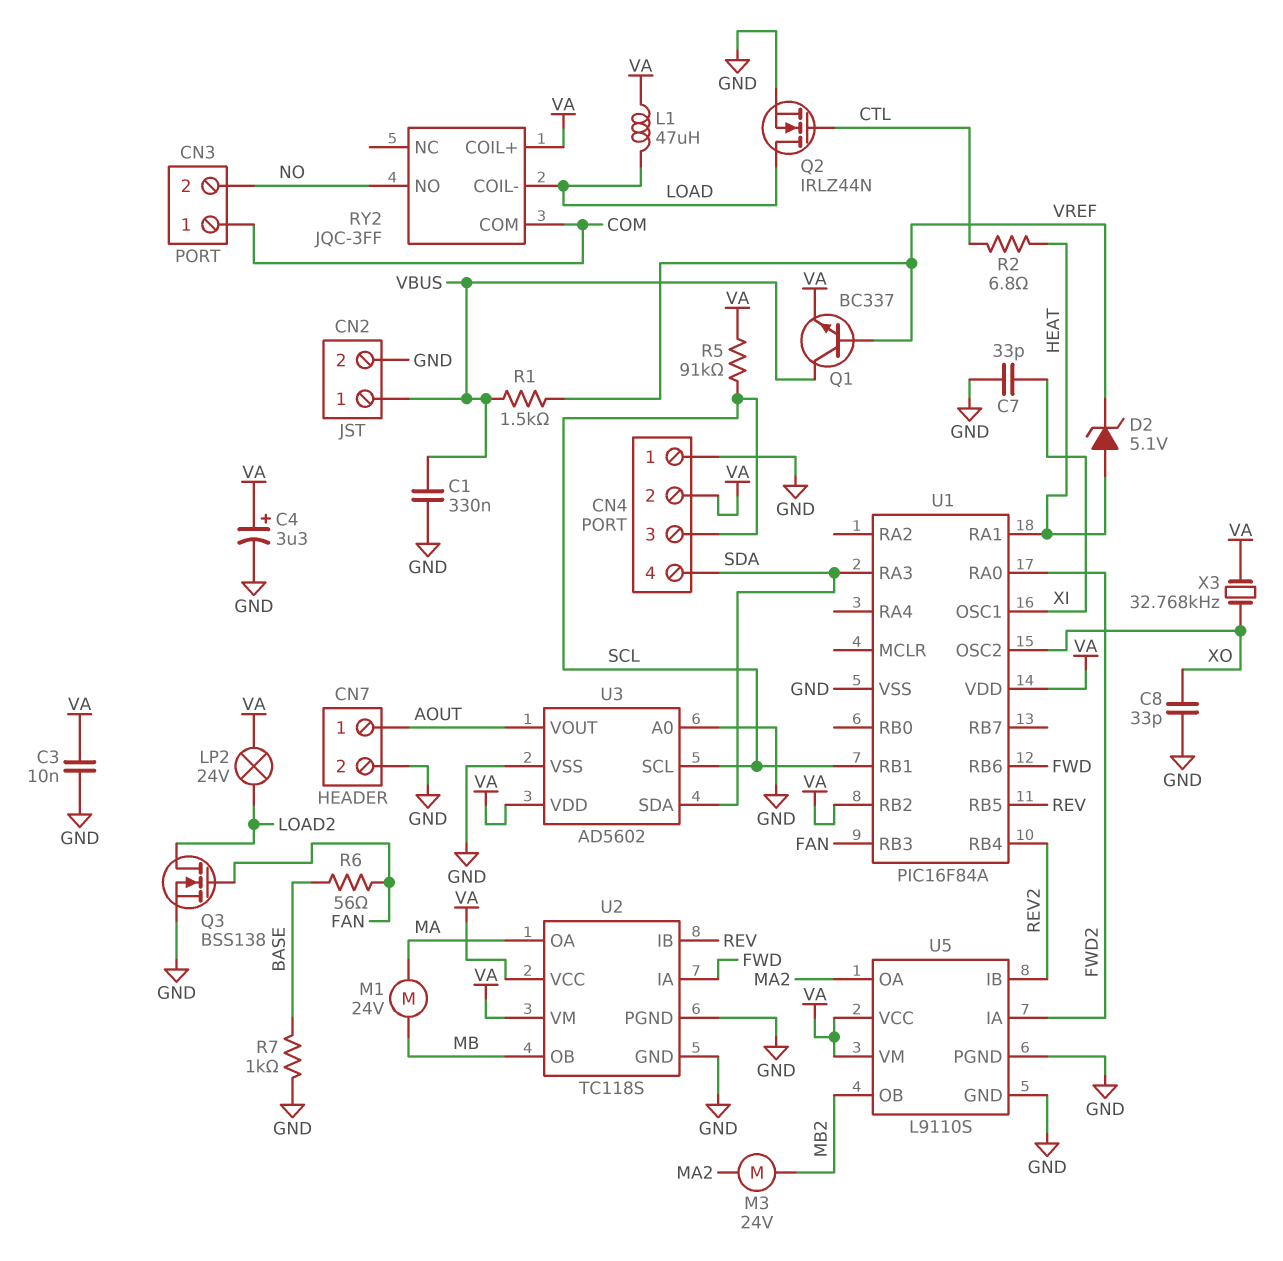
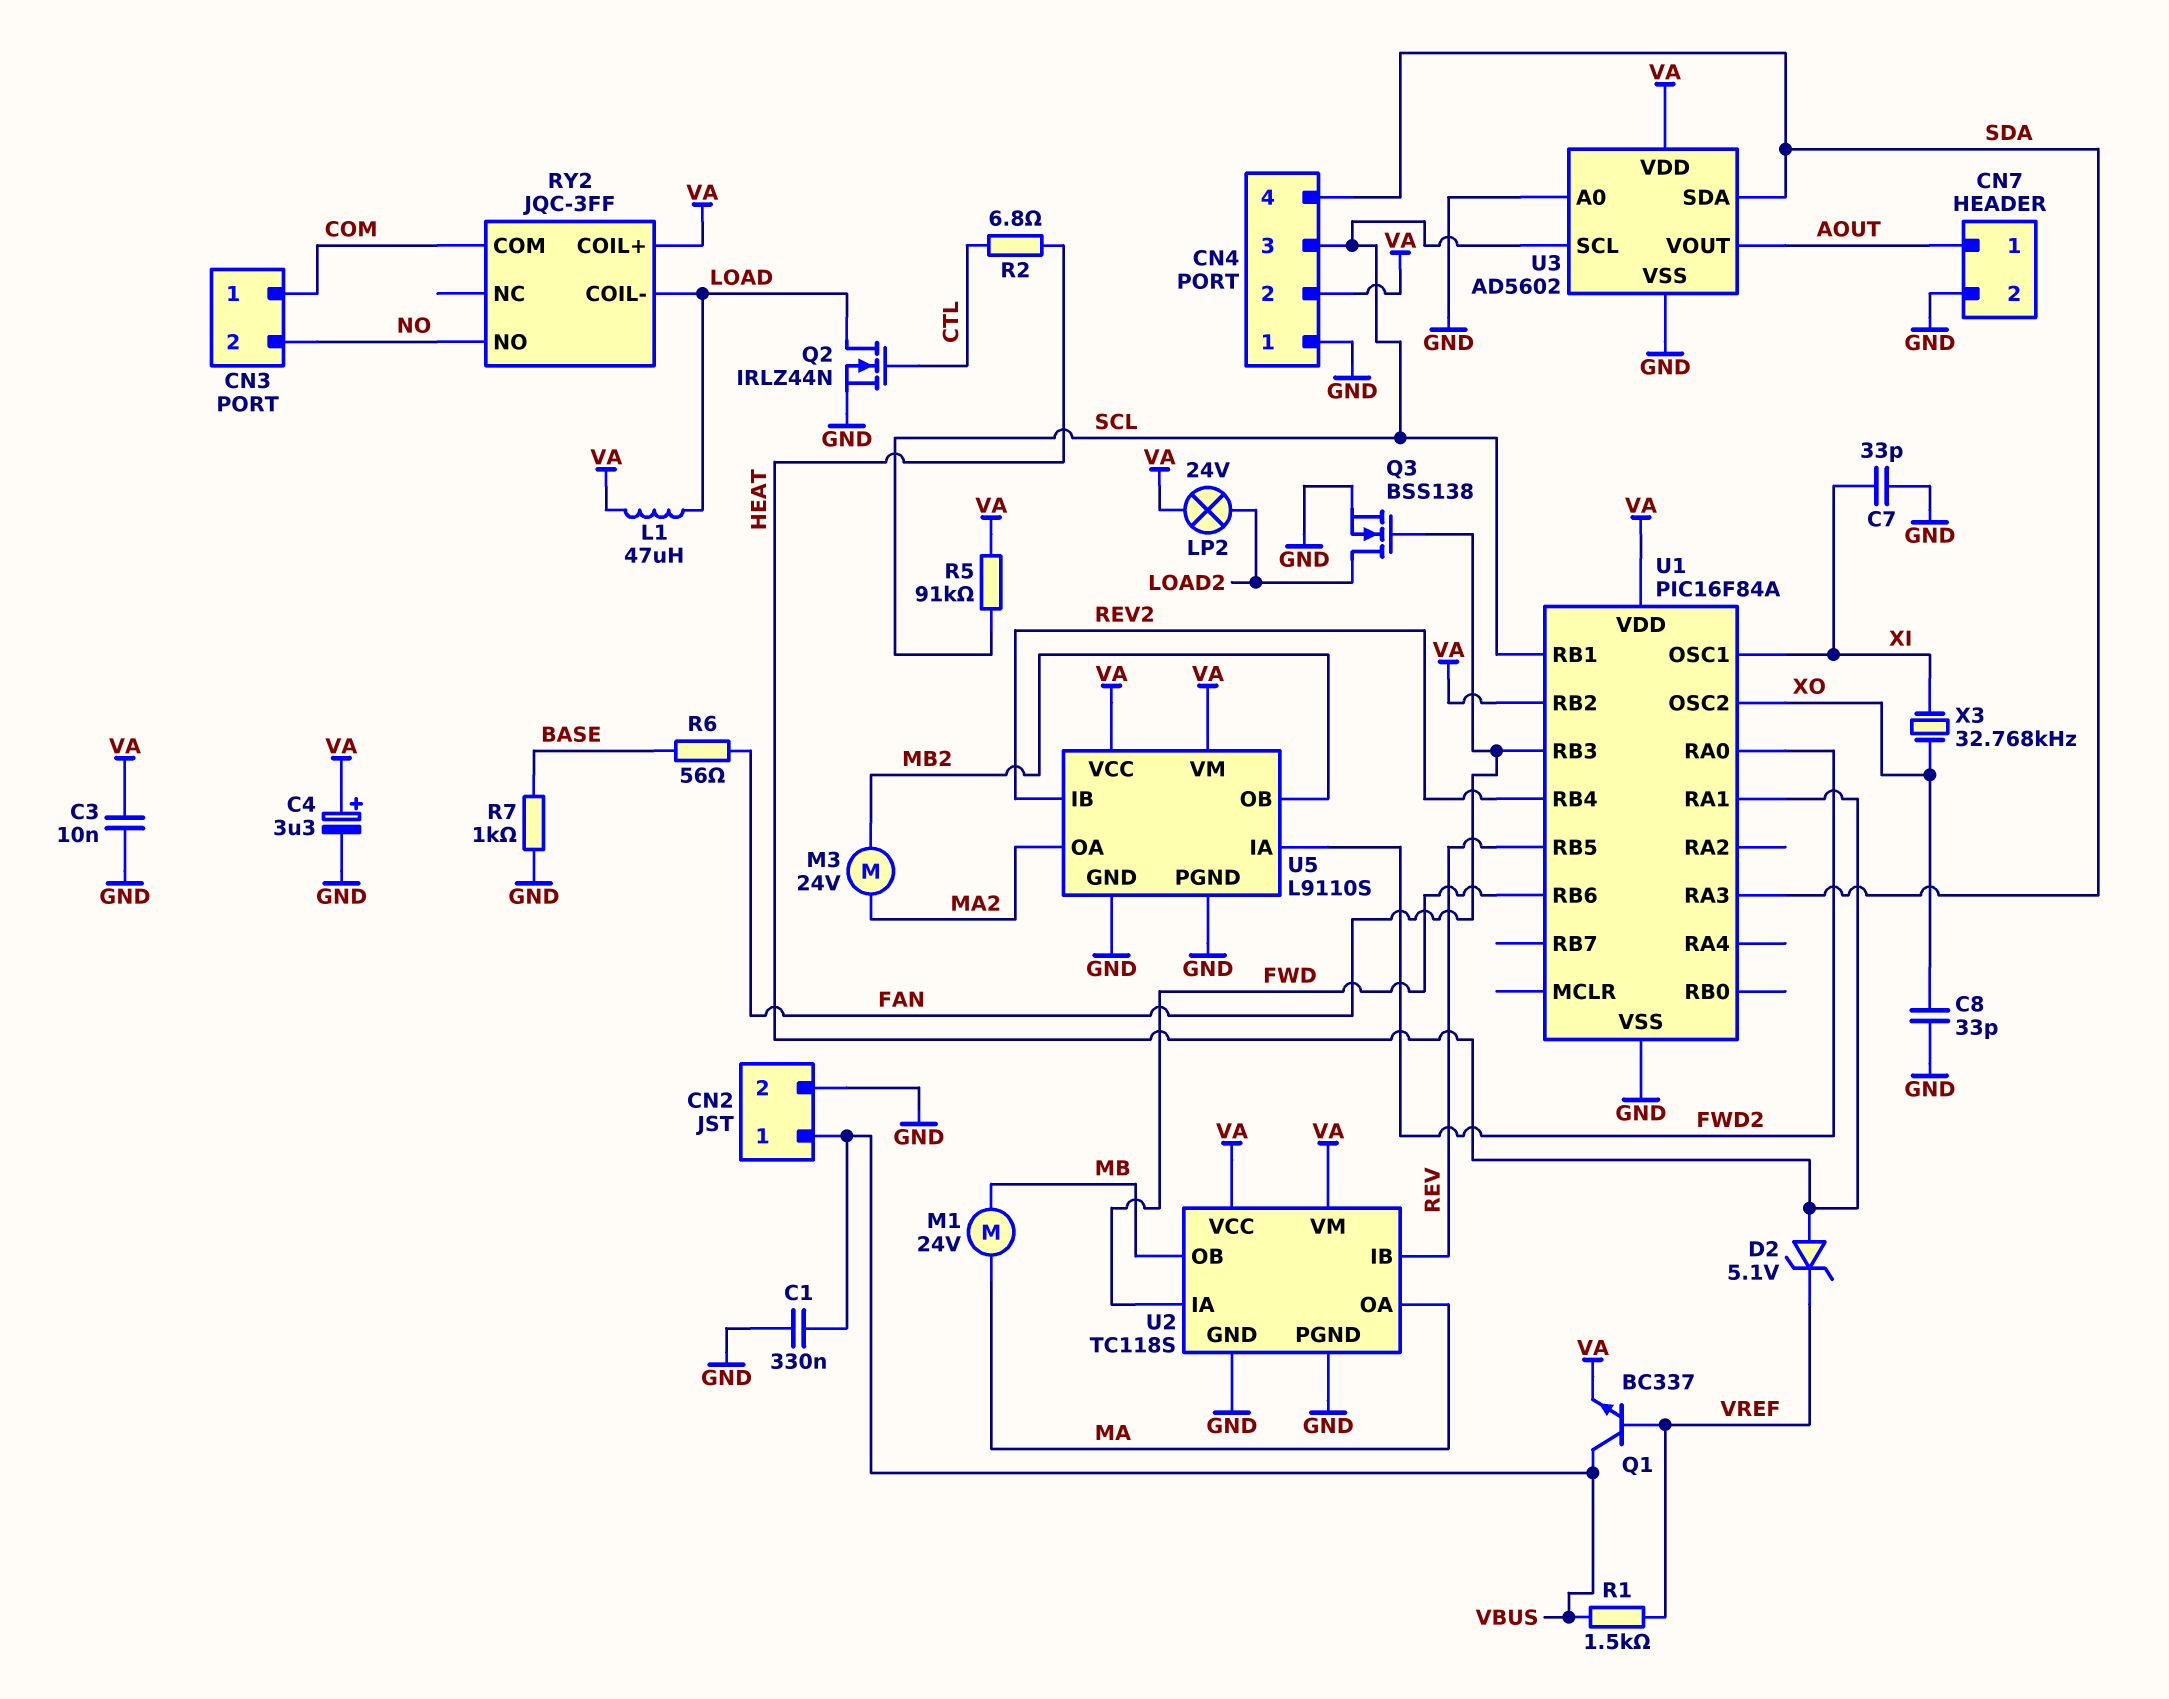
X3: 32.768kHz (VA, XO) -> 32.768kHz (XI, XO)

